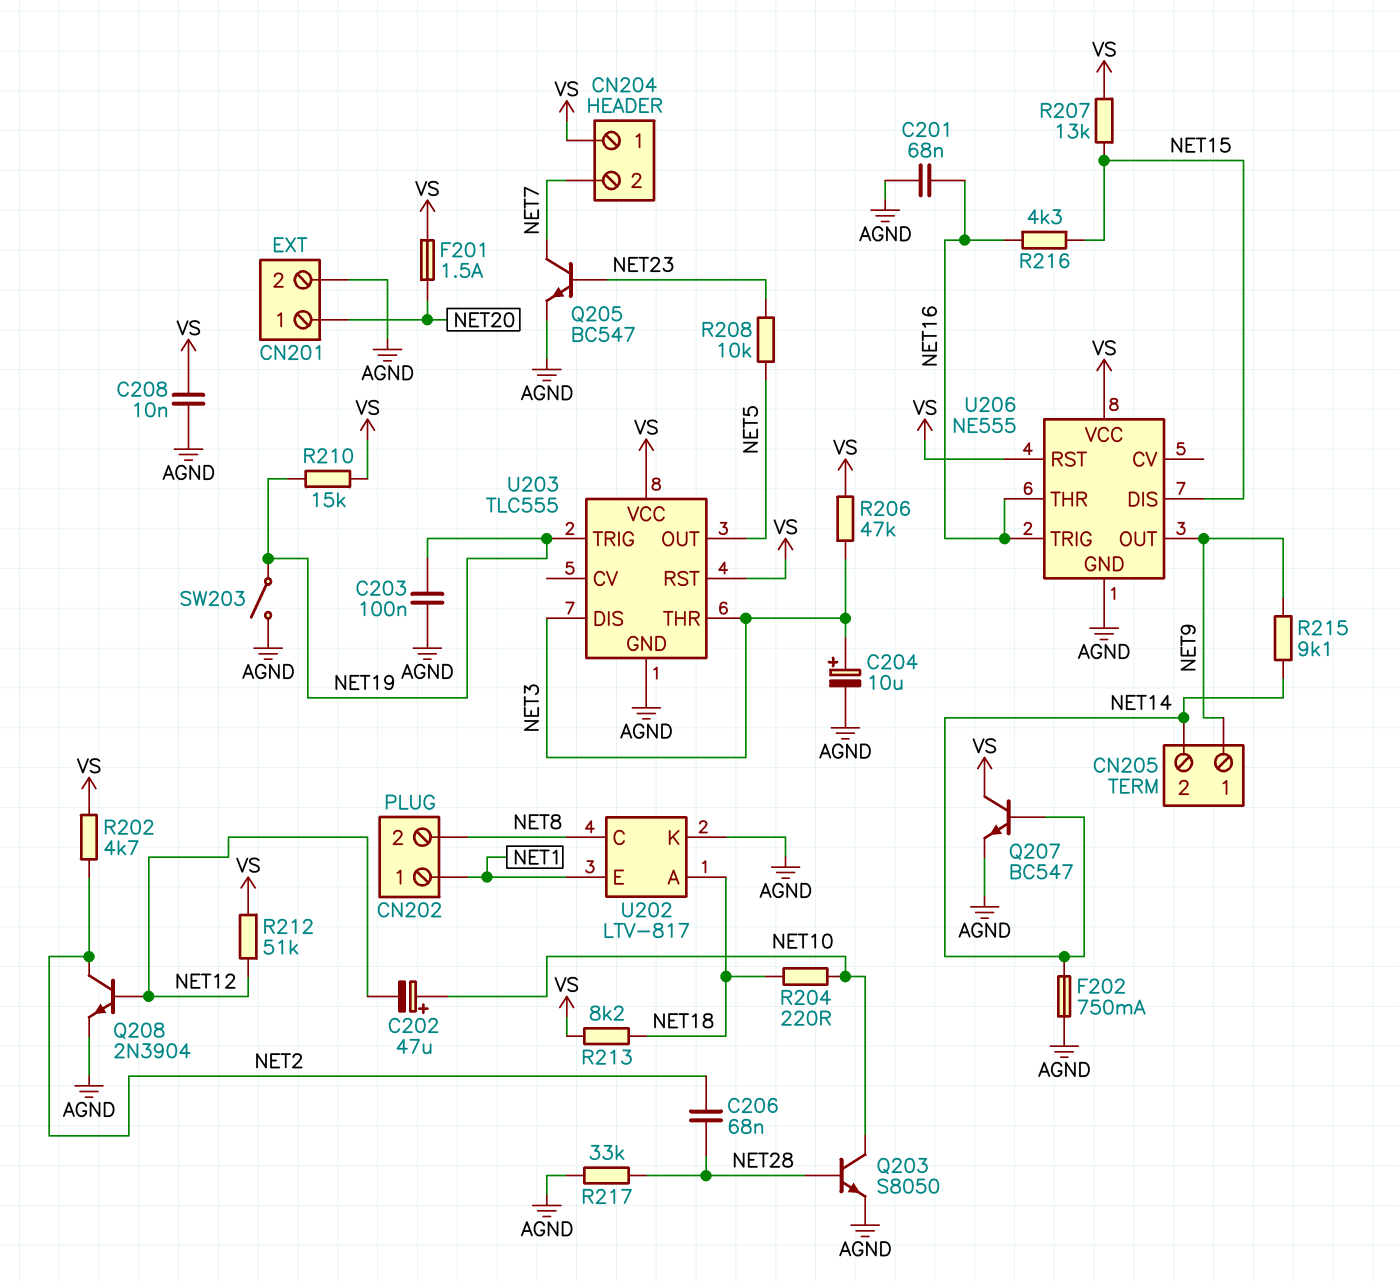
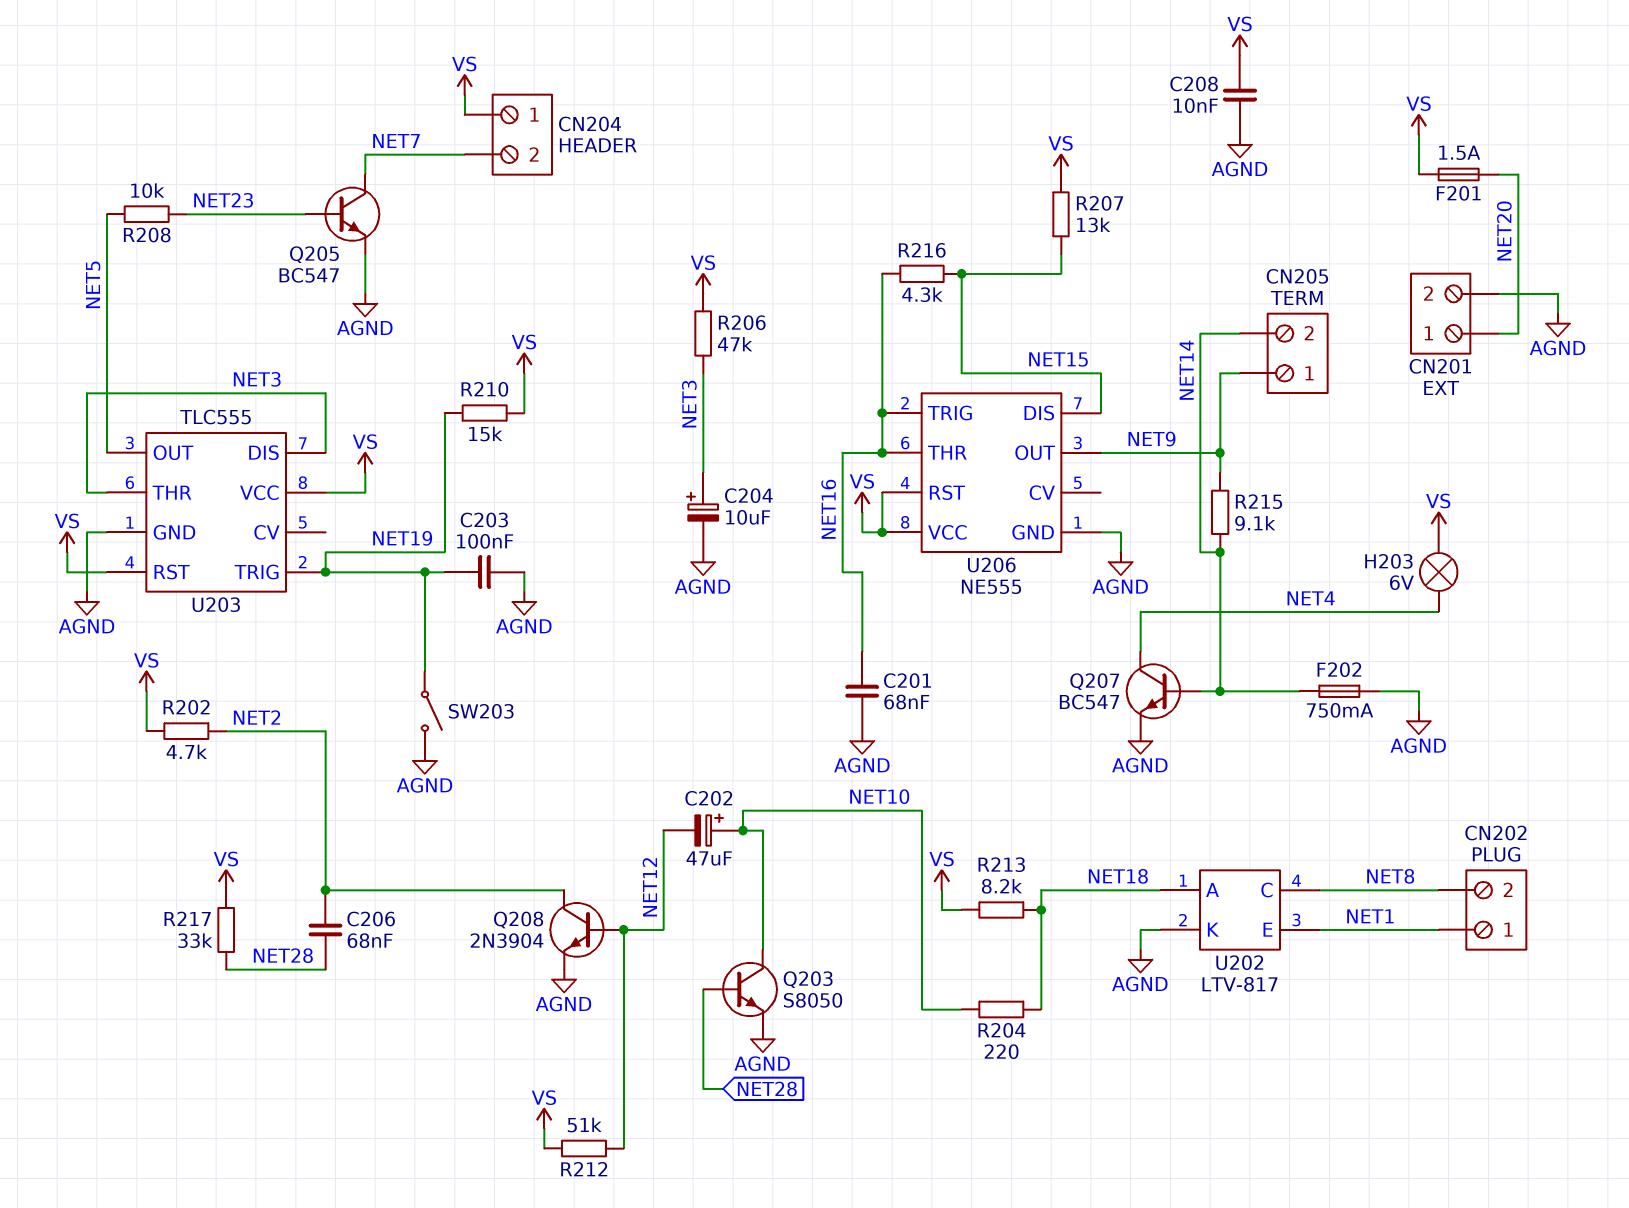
H203: none -> lamp 6V (NET4, VS)
Q207: NPN BC547 (B NET14, C VS, E AGND) -> NPN BC547 (B NET14, C NET4, E AGND)
R217: 33k (AGND, NET28) -> 33k (NET28, VS)

